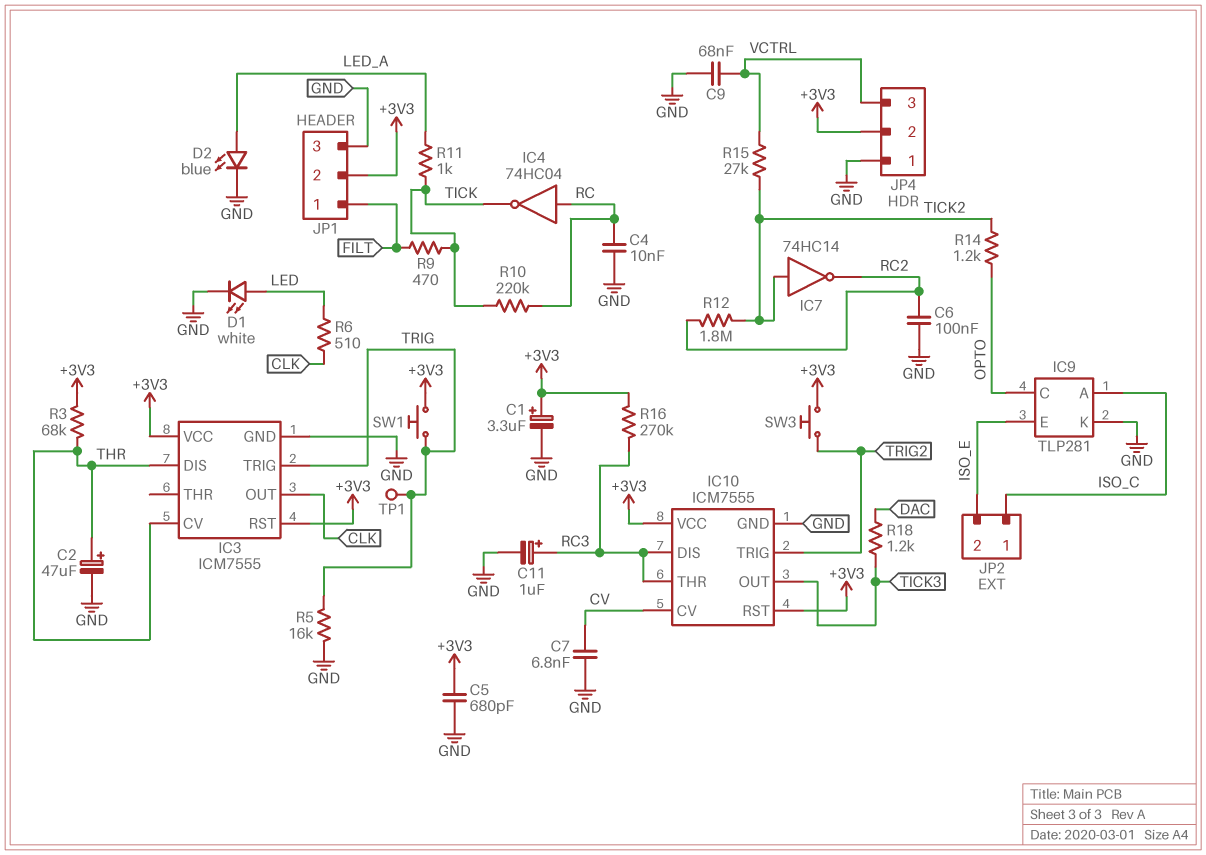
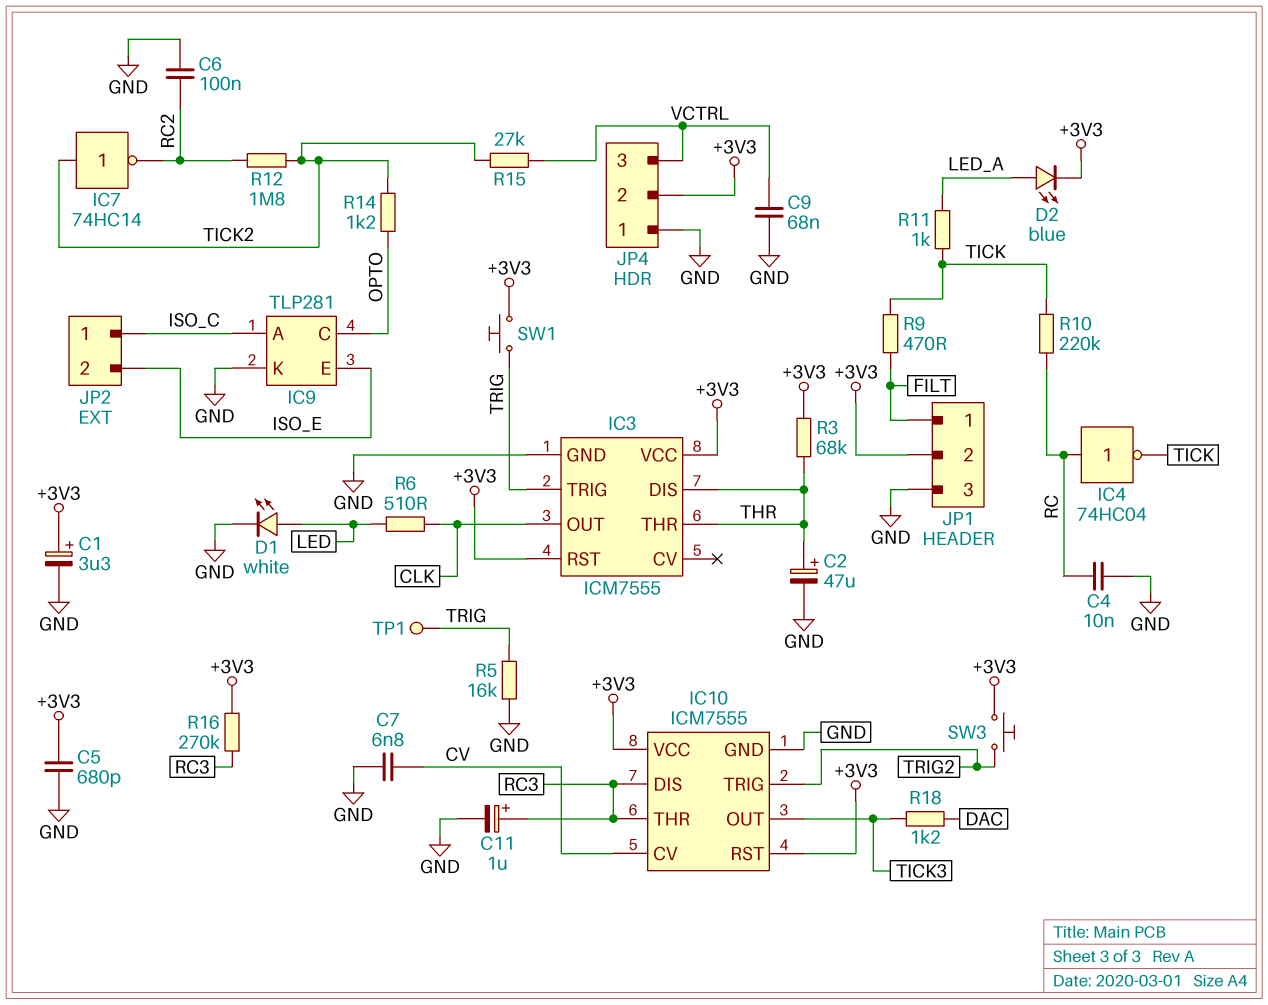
D2: LED blue (A LED_A, K GND) -> LED blue (A LED_A, K +3V3)
IC3 pin CV: THR -> none
IC3 pin THR: none -> THR

